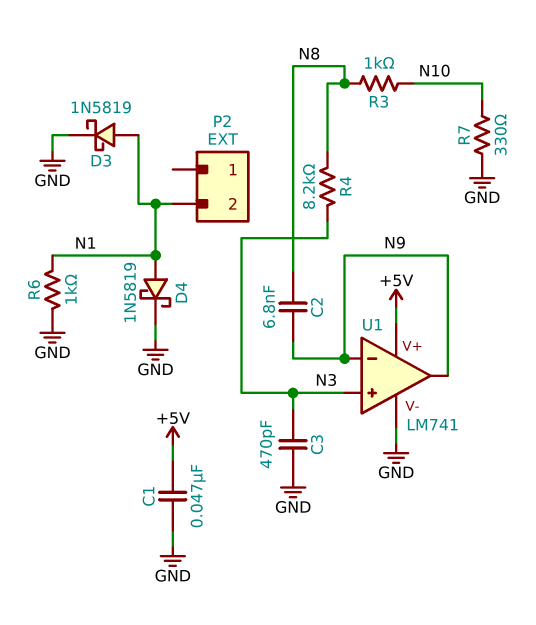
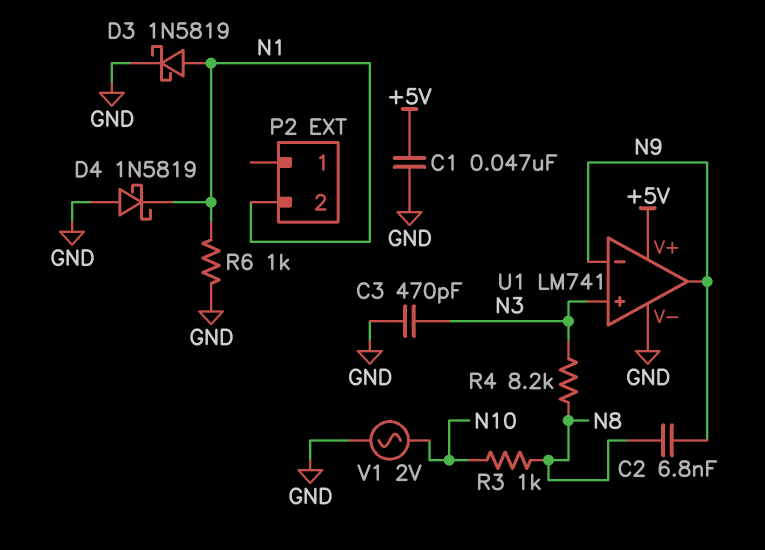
D4: schottky 1N5819 (A N1, K GND) -> schottky 1N5819 (A GND, K N1)
R7: 330 (GND, N10) -> none
V1: none -> AC 2V (GND, N10)

